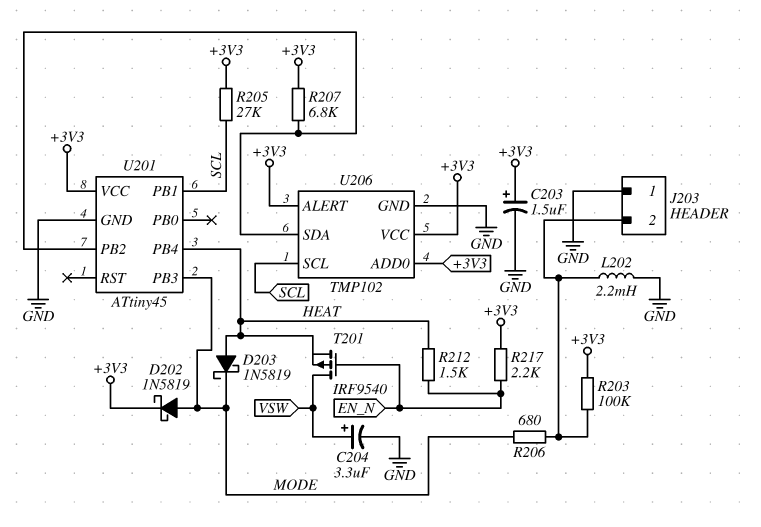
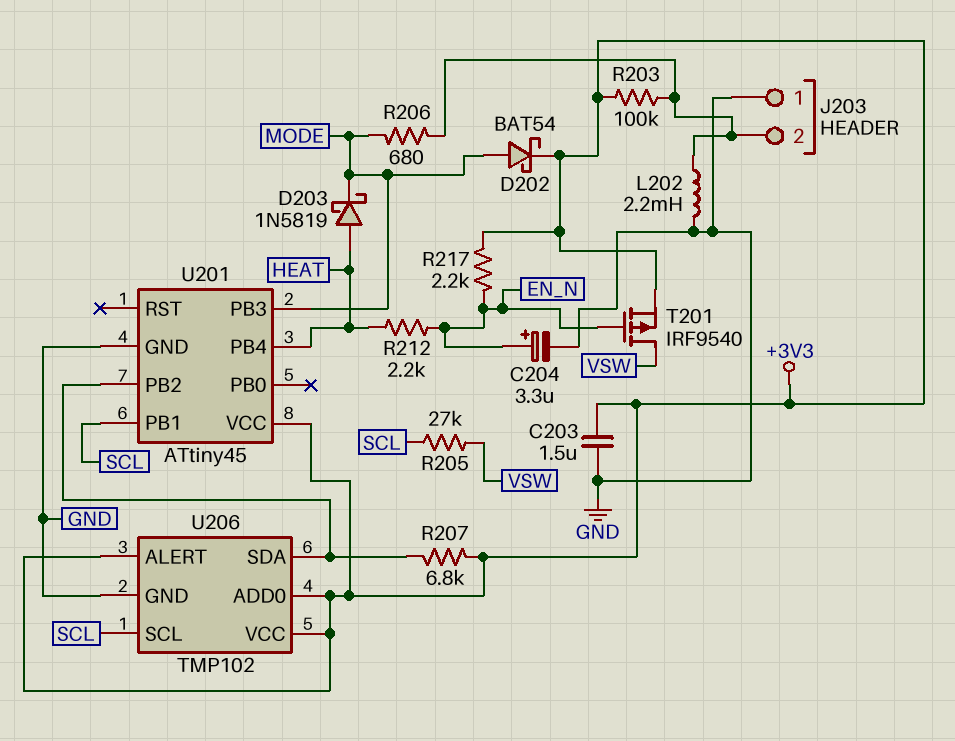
C203: 1.5uF (plus +3V3, minus GND) -> 1.5uF (+3V3, GND)
C204: 3.3uF (plus VSW, minus GND) -> 3.3uF (plus EN_N, minus GND)
D202: schottky 1N5819 (A MODE, K +3V3) -> schottky BAT54 (A MODE, K +3V3)
R205: 27k (+3V3, SCL) -> 27k (SCL, VSW)
R212: 1.5k (EN_N, HEAT) -> 2.2k (EN_N, HEAT)
T201: PMOS IRF9540 (G EN_N, D VSW, S HEAT) -> PMOS IRF9540 (G EN_N, D VSW, S +3V3)

